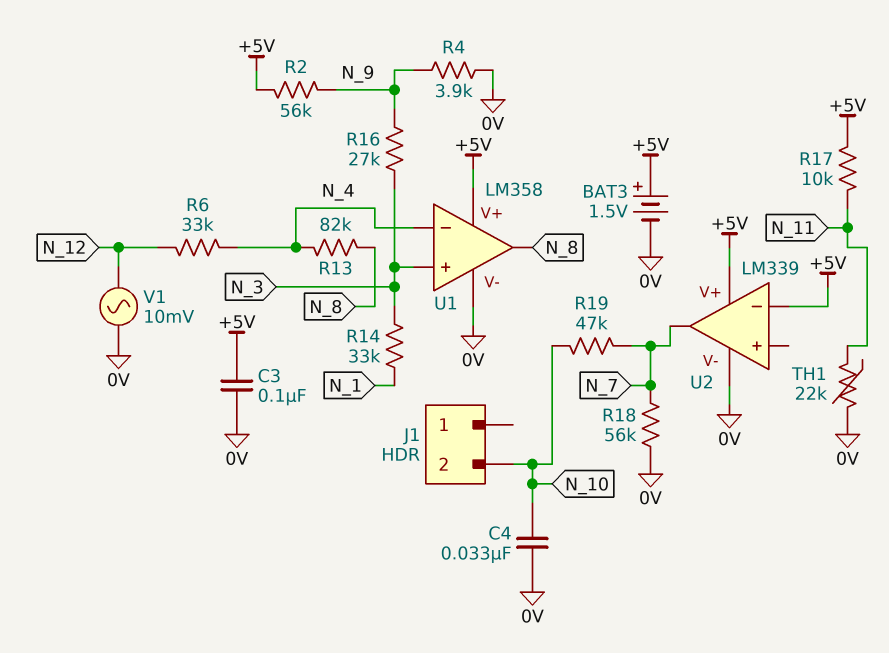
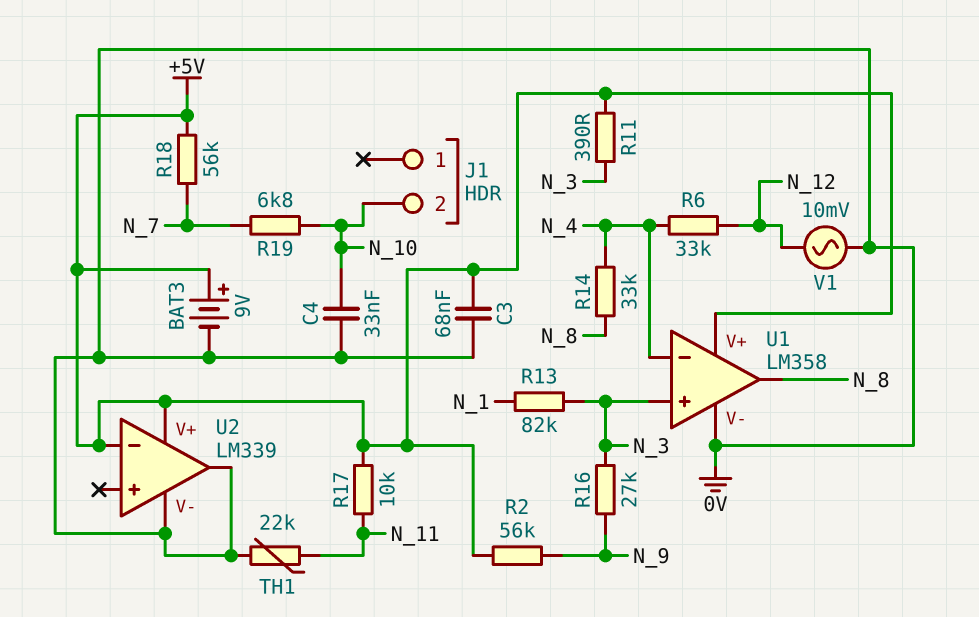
BAT3: 1.5V (plus +5V, minus 0V) -> 9V (plus +5V, minus 0V)
C3: 100nF (+5V, 0V) -> 68nF (+5V, 0V)
R4: 3.9k (0V, N_9) -> none
R11: none -> 390 (+5V, N_3)
R13: 82k (N_4, N_8) -> 82k (N_1, N_3)
R14: 33k (N_1, N_3) -> 33k (N_4, N_8)
R18: 56k (0V, N_7) -> 56k (+5V, N_7)
R19: 47k (N_7, N_10) -> 6.8k (N_7, N_10)
U2 pin out: N_7 -> 0V

